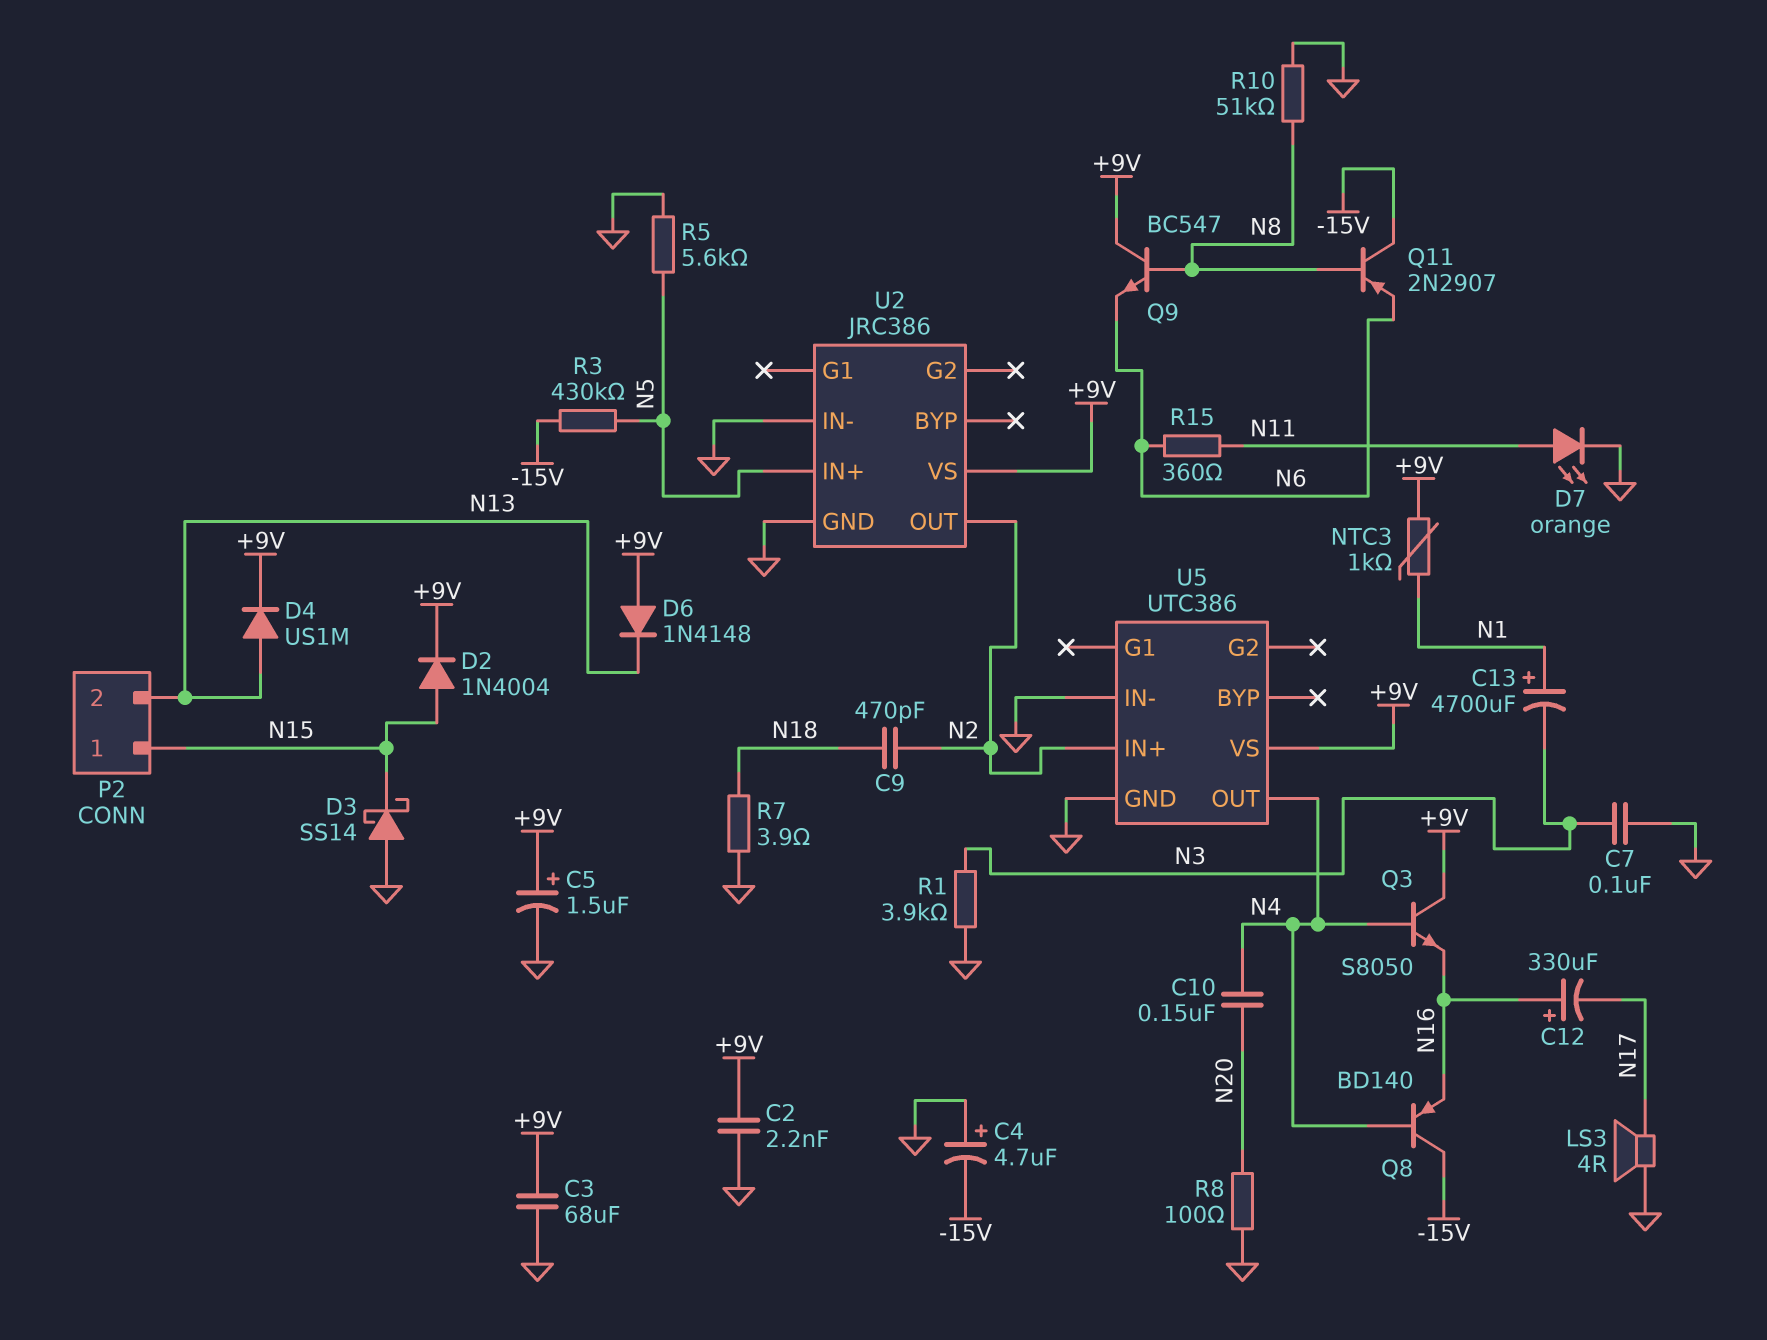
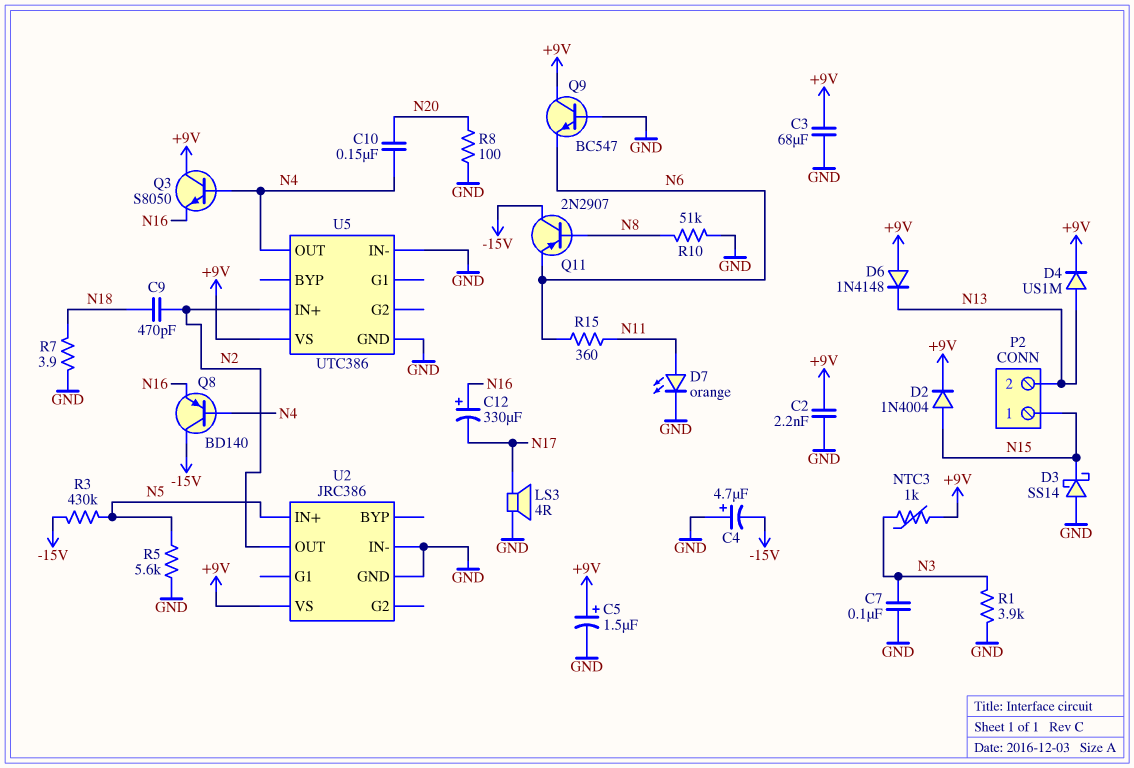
C13: 4700uF (plus N1, minus N3) -> none
NTC3: 1k (+9V, N1) -> 1k (+9V, N3)
Q9: NPN BC547 (B N8, C +9V, E N6) -> NPN BC547 (B GND, C +9V, E N6)

